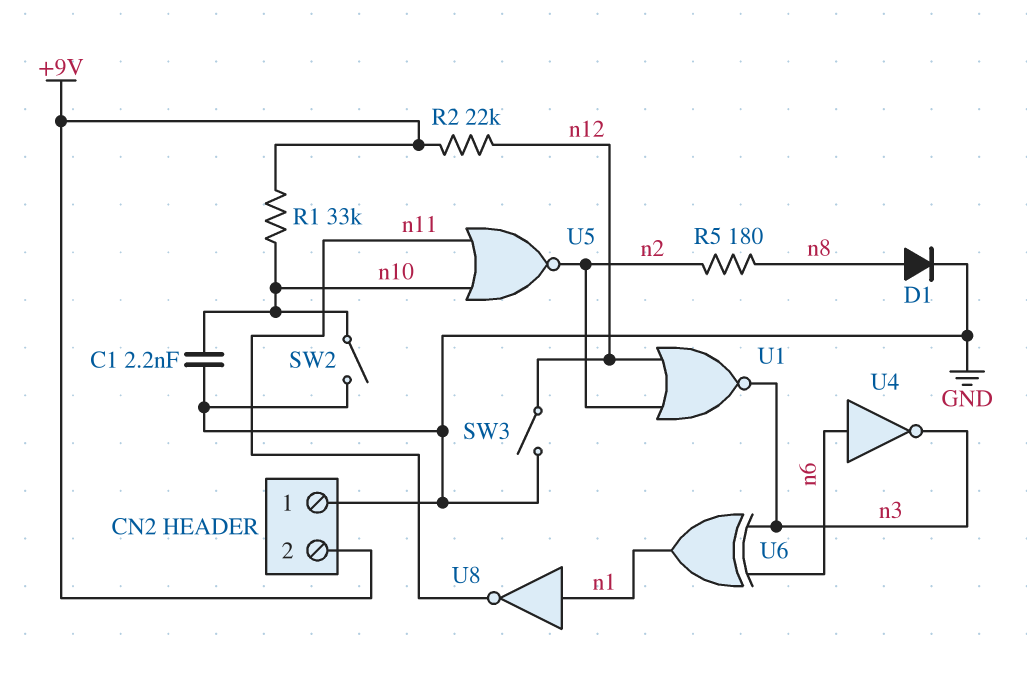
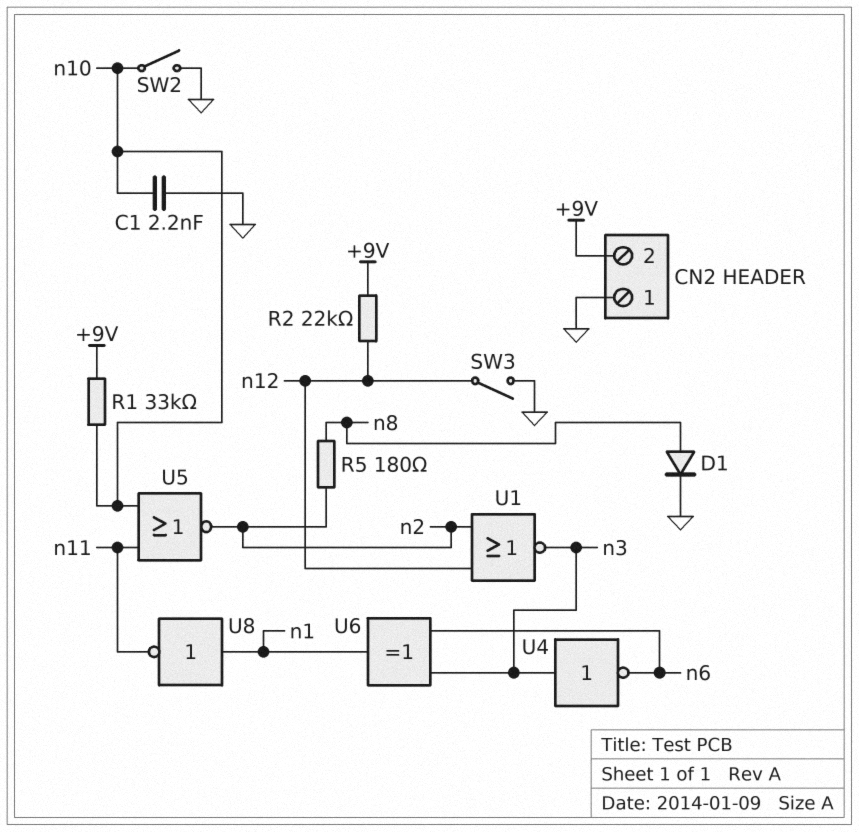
U4: NOT (in n6, out n3) -> NOT (in n3, out n6)

